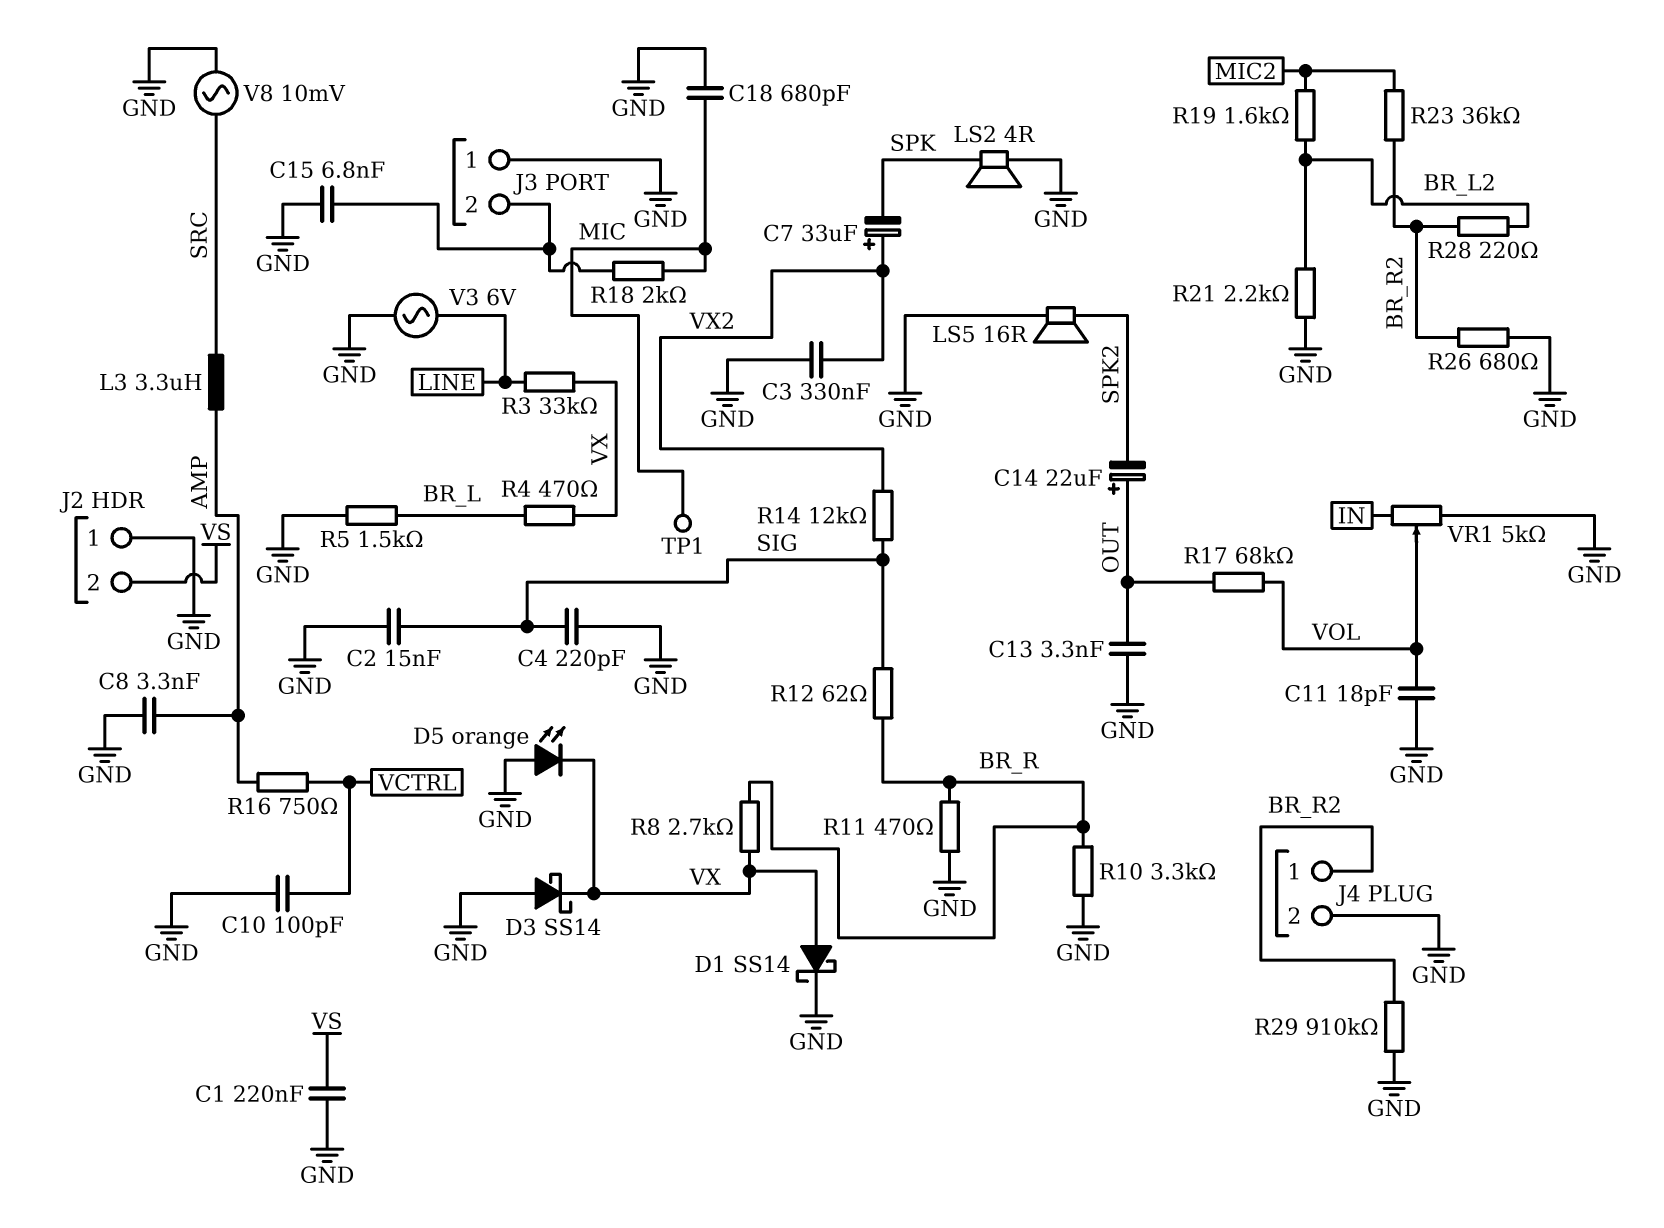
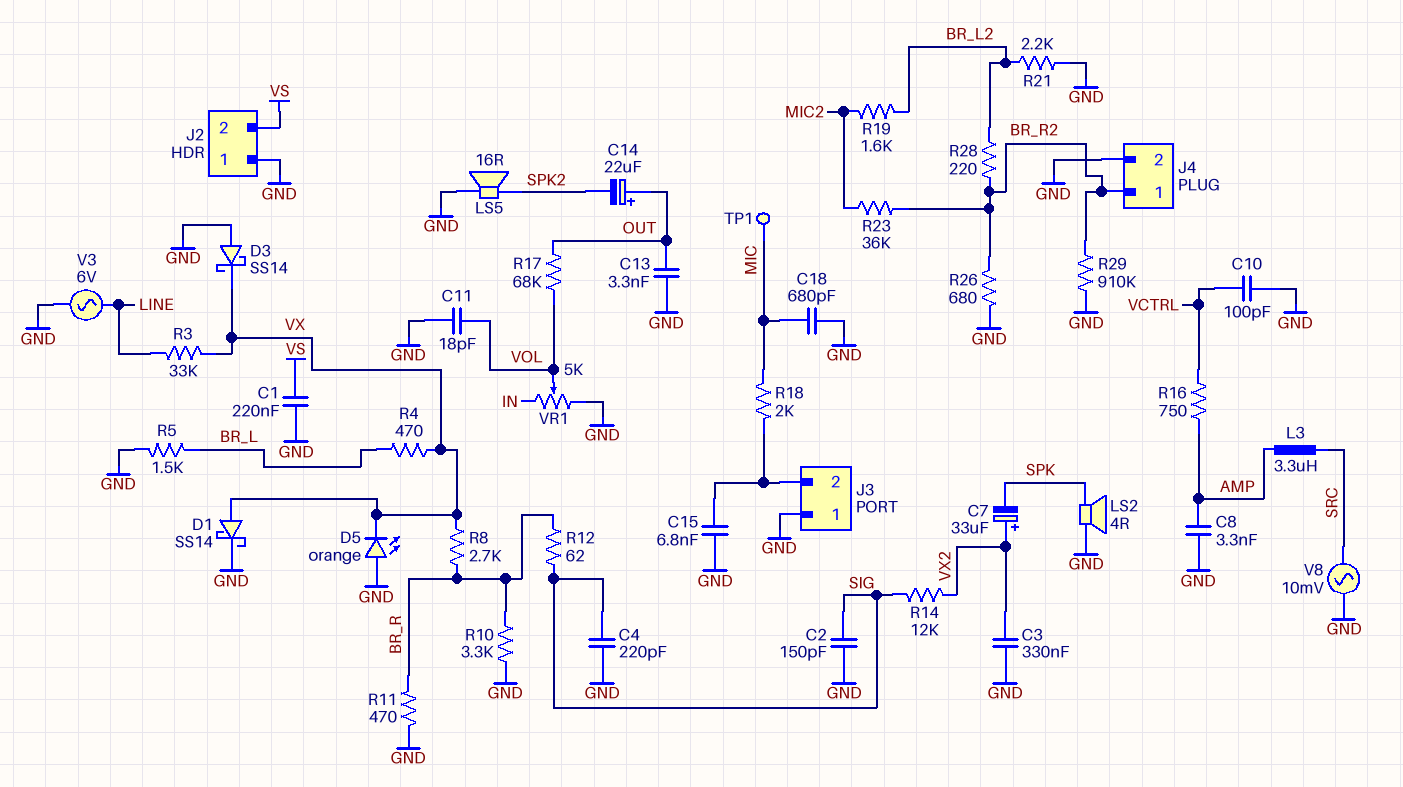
C2: 15nF (GND, SIG) -> 150pF (GND, SIG)

